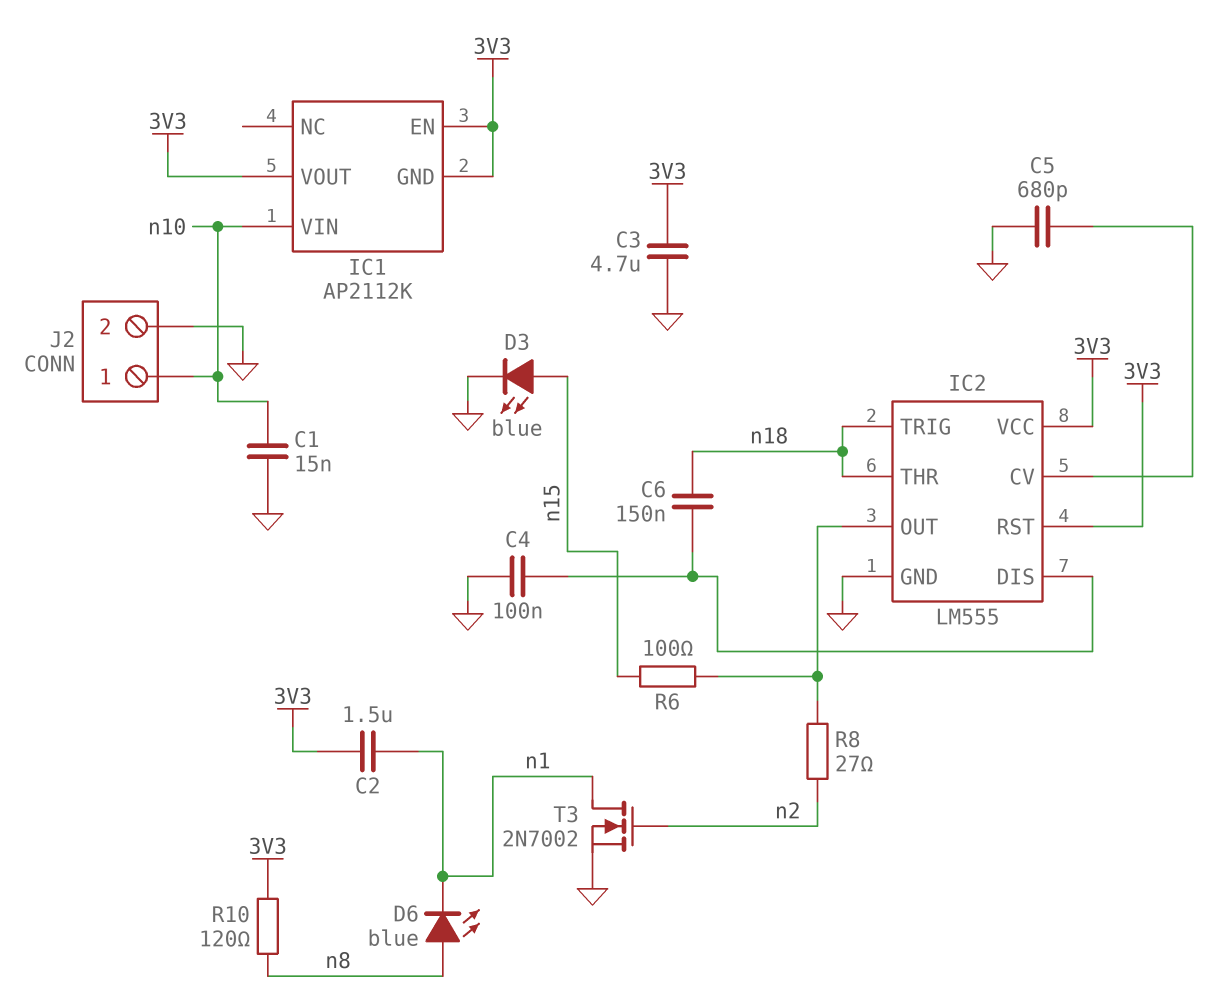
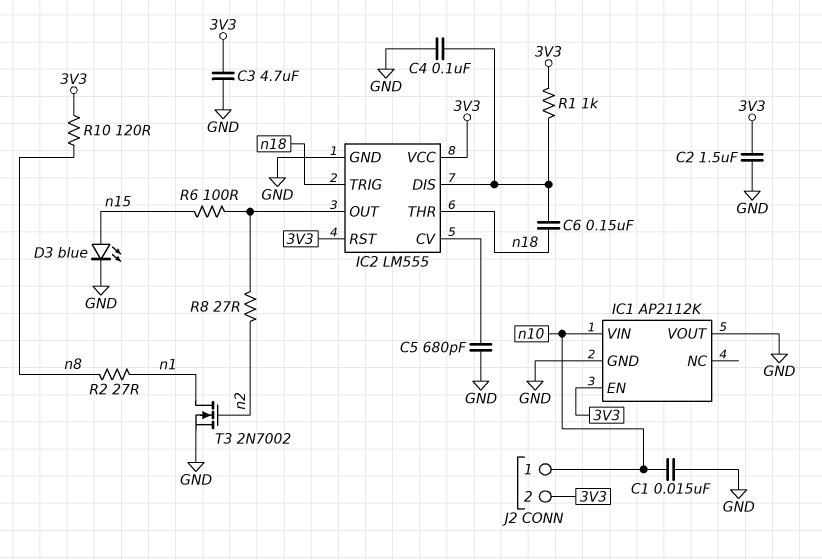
C2: 1.5uF (3V3, n1) -> 1.5uF (3V3, GND)
D6: LED blue (A n8, K n1) -> none
IC1 pin GND: 3V3 -> GND
IC1 pin VOUT: 3V3 -> GND
J2 pin 2: GND -> 3V3
R1: none -> 1k (3V3, IC2/DIS)
R2: none -> 27 (n1, n8)

